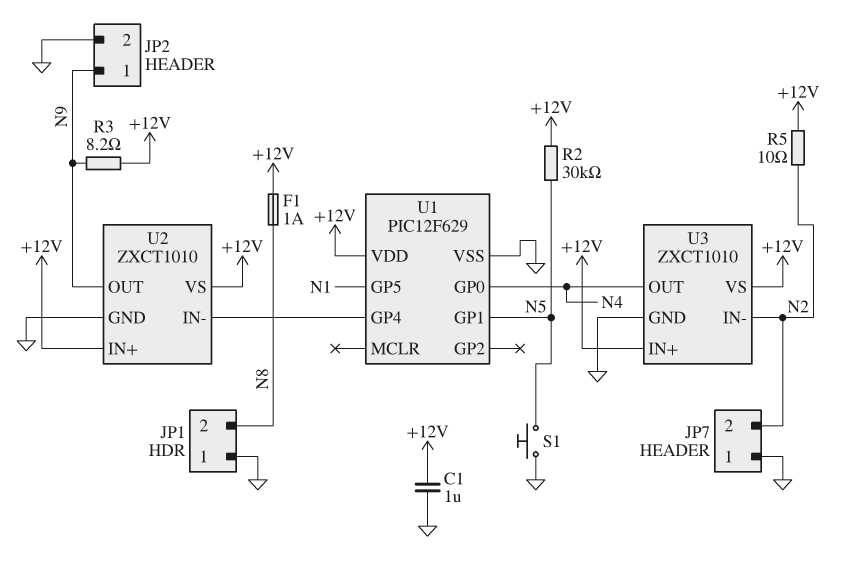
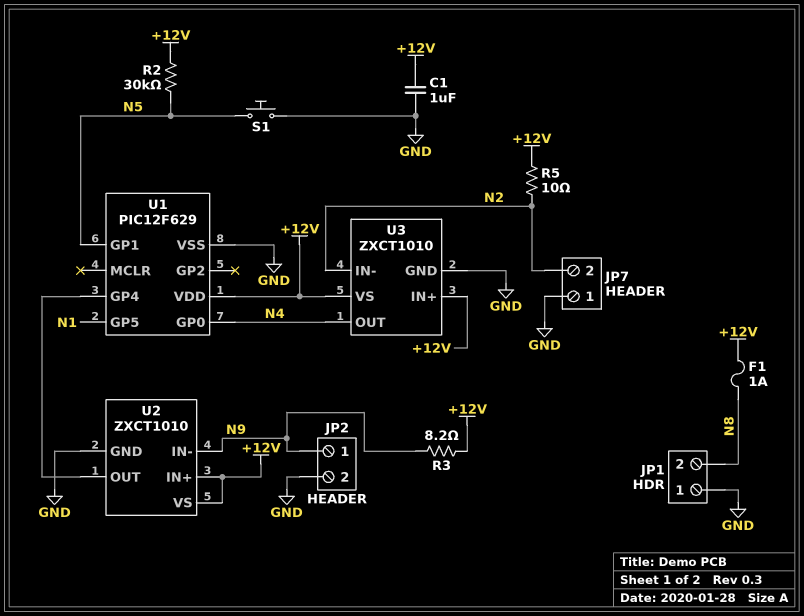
U2 pin IN-: U1/GP4 -> N9
U2 pin OUT: N9 -> U1/GP4

